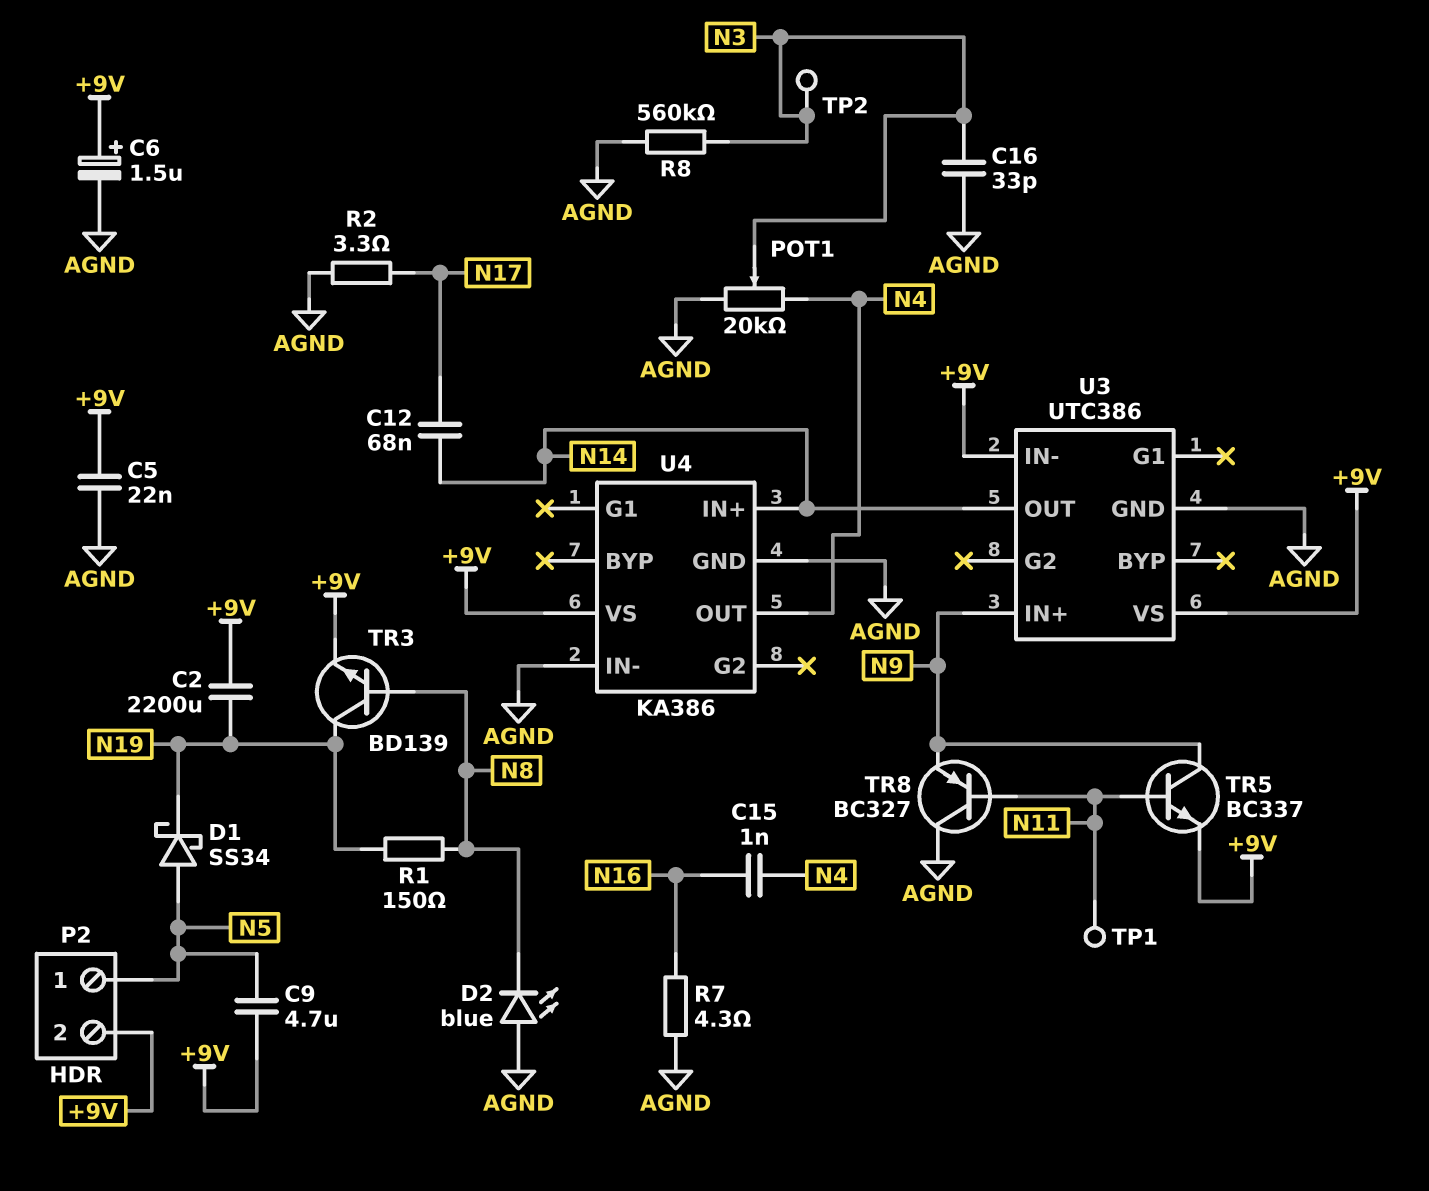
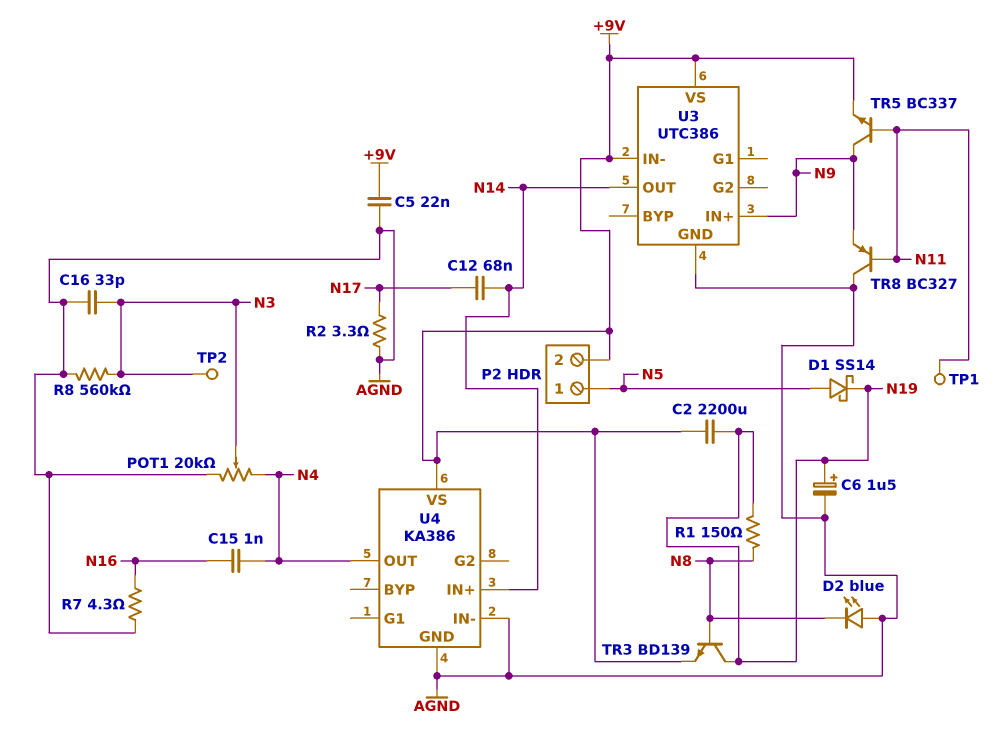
C6: 1.5uF (plus +9V, minus AGND) -> 1.5uF (plus N19, minus AGND)
C9: 4.7uF (+9V, N5) -> none
D1: schottky SS34 (A N5, K N19) -> schottky SS14 (A N5, K N19)

